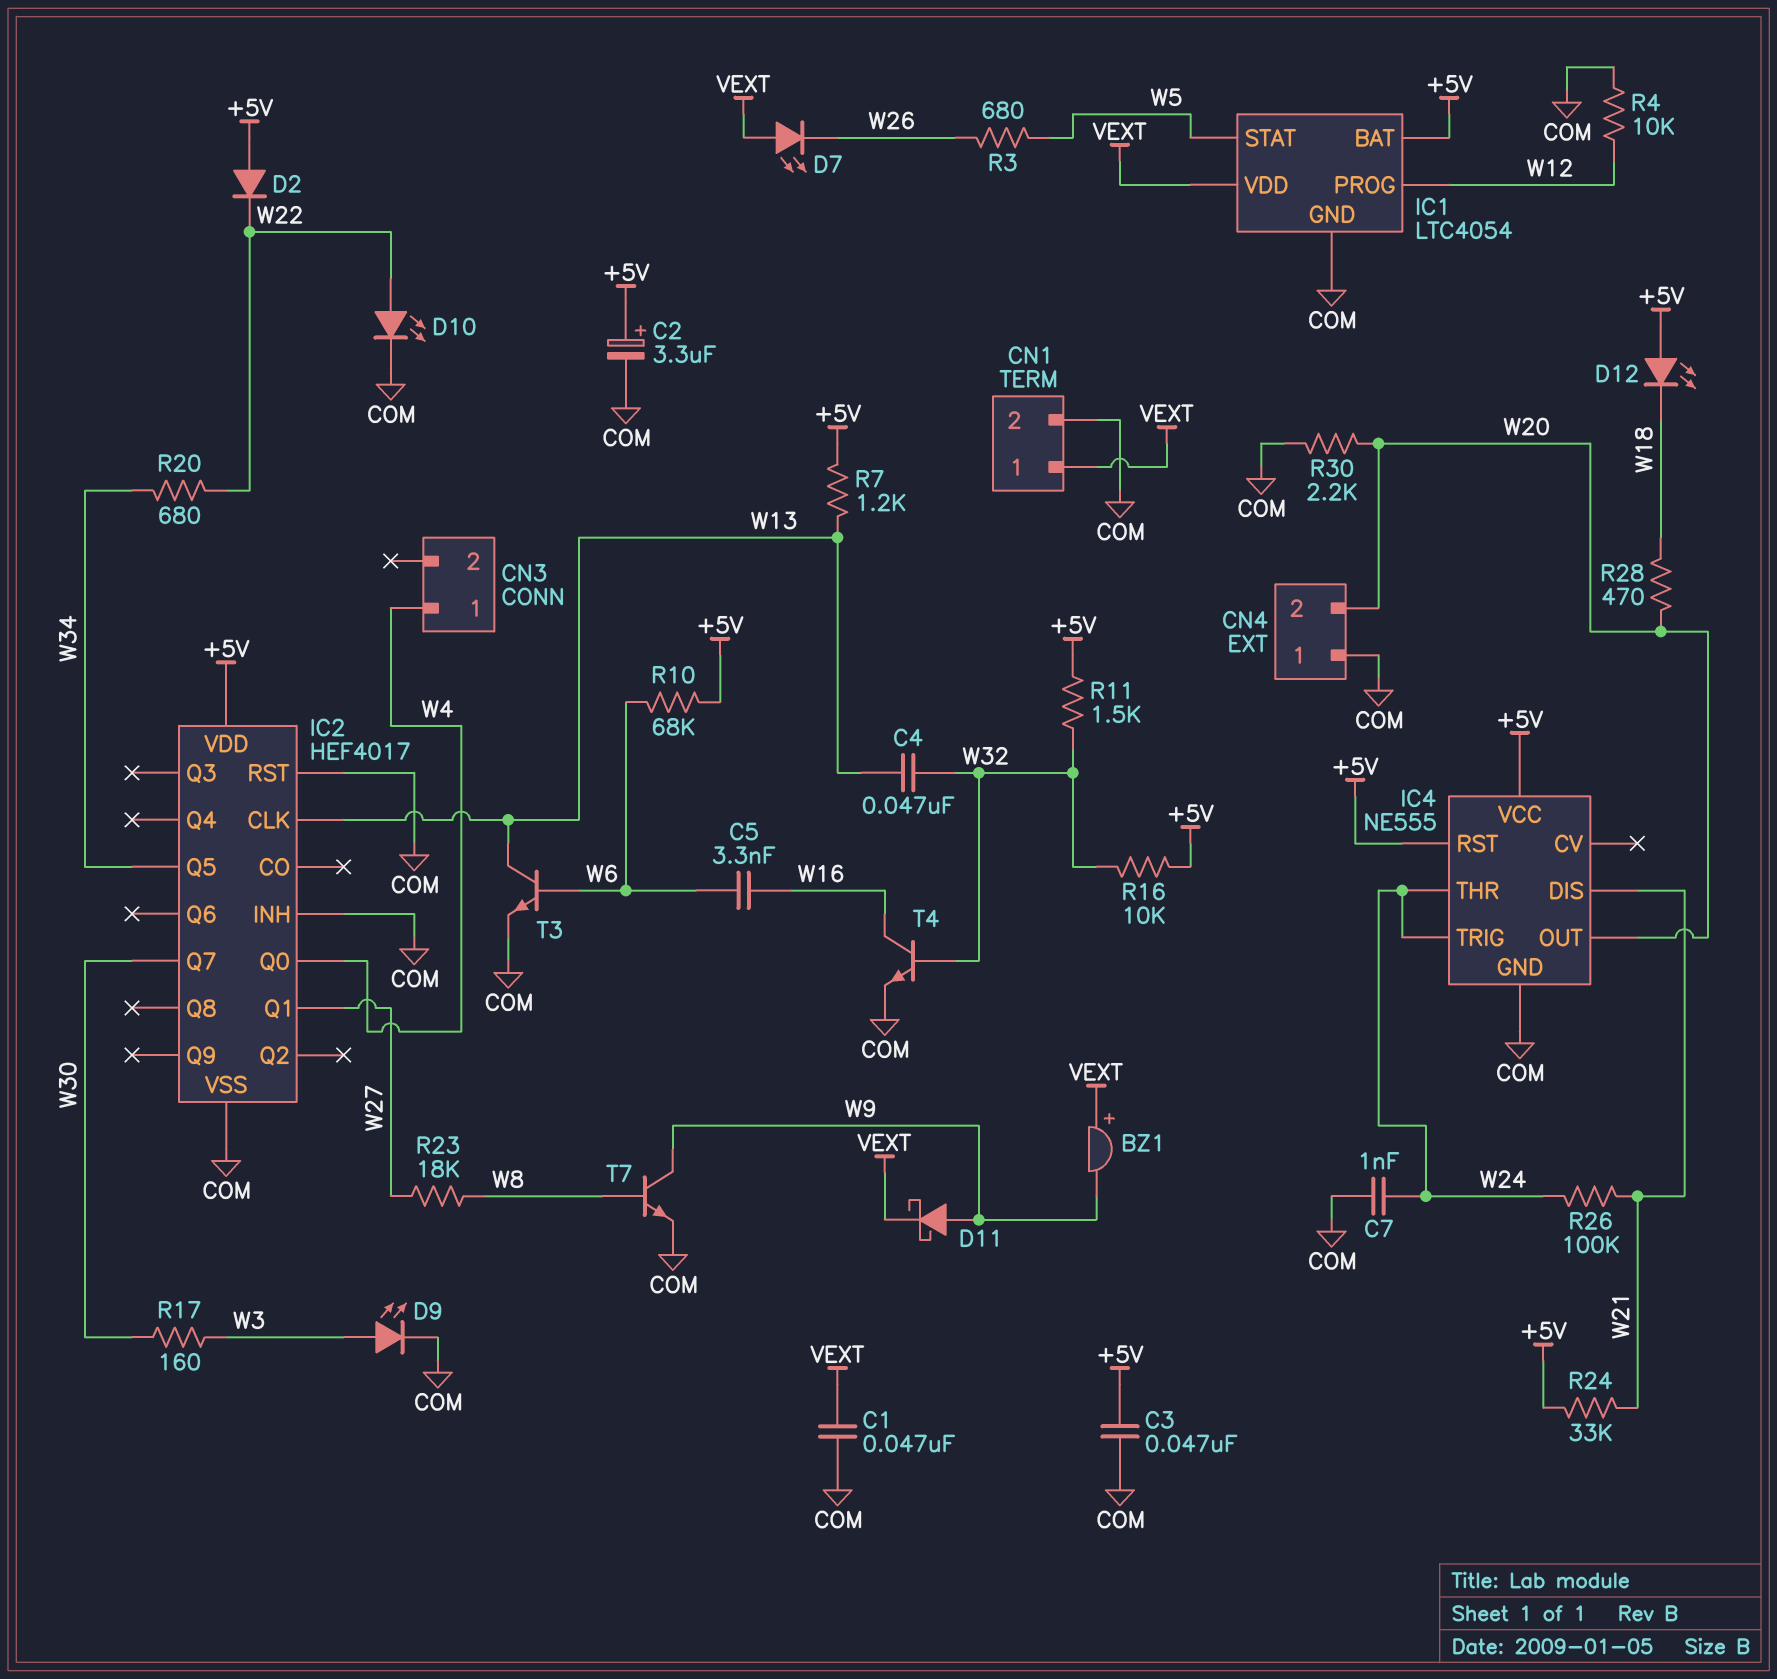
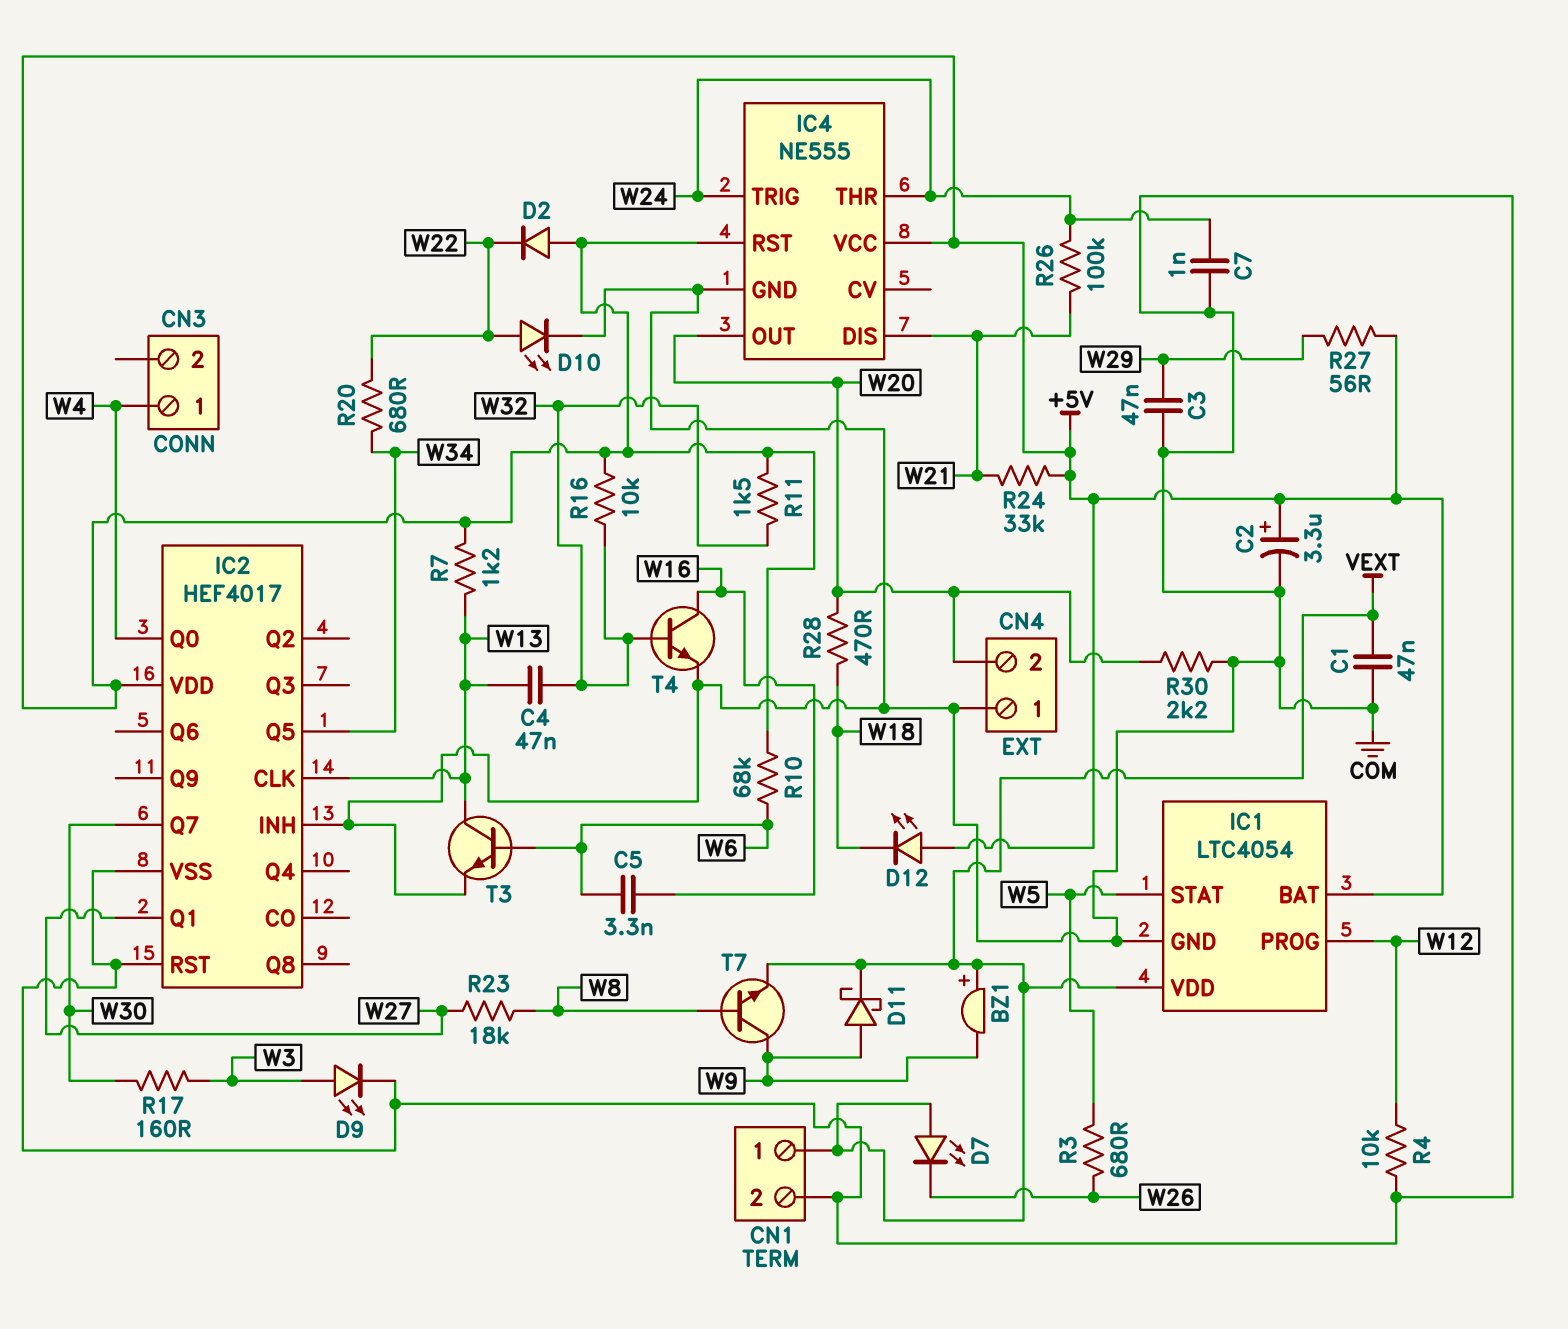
C3: 47nF (+5V, COM) -> 47nF (COM, W29)
R27: none -> 56 (+5V, W29)
T7: NPN (B W8, C W9, E COM) -> NPN (B W8, C W9, E VEXT)

